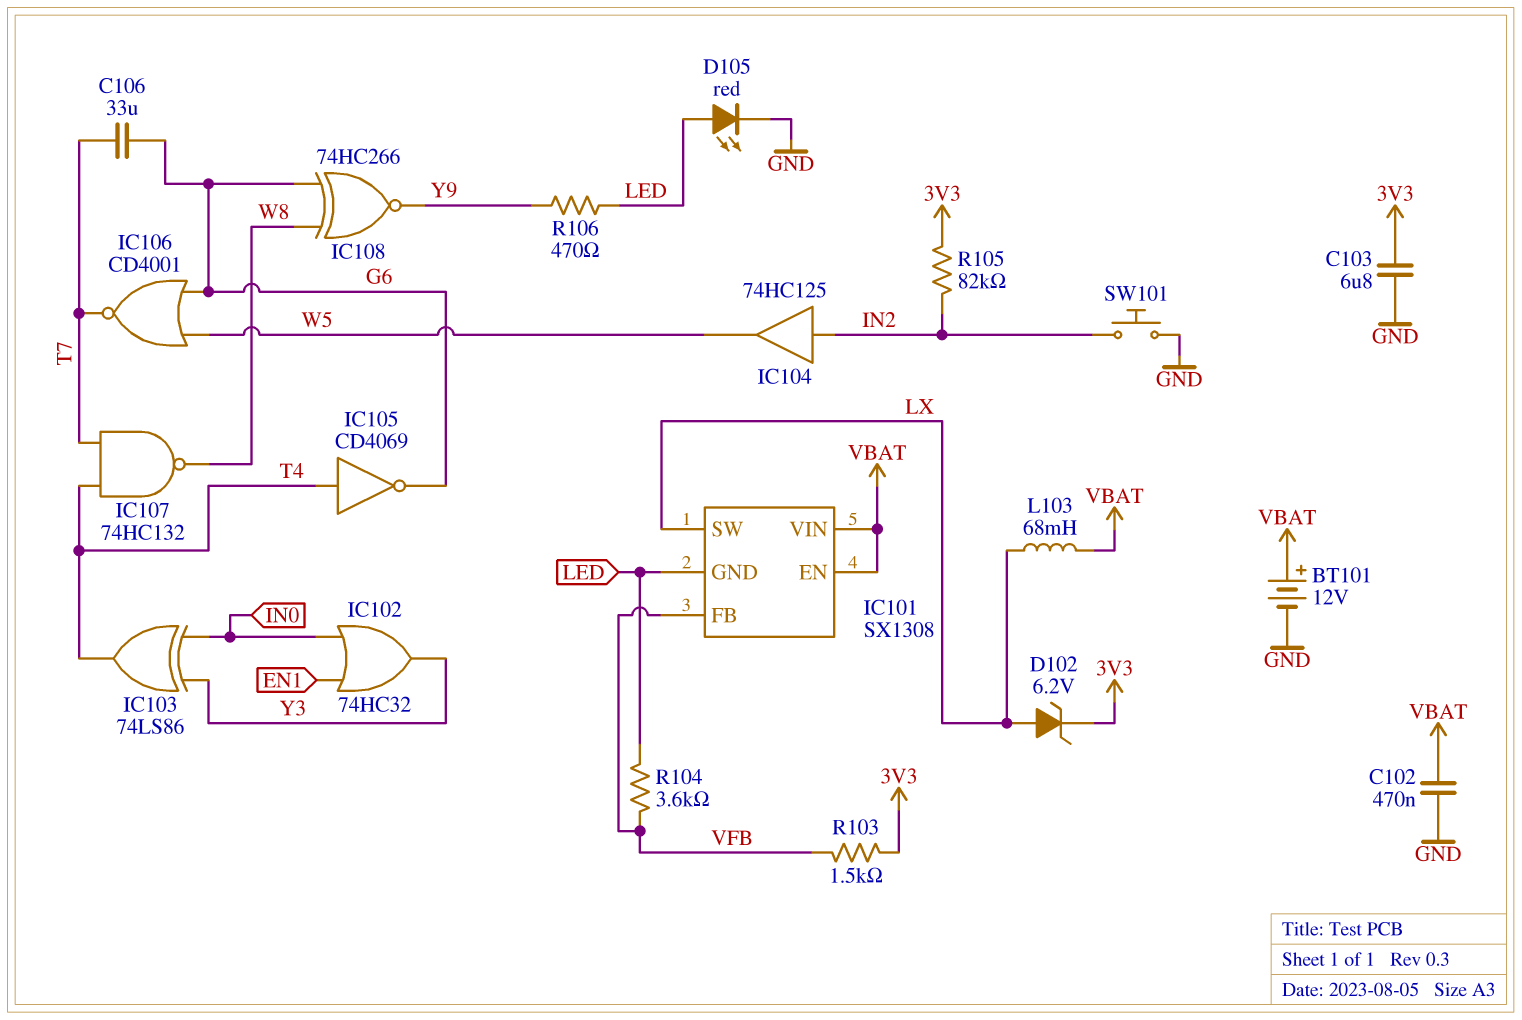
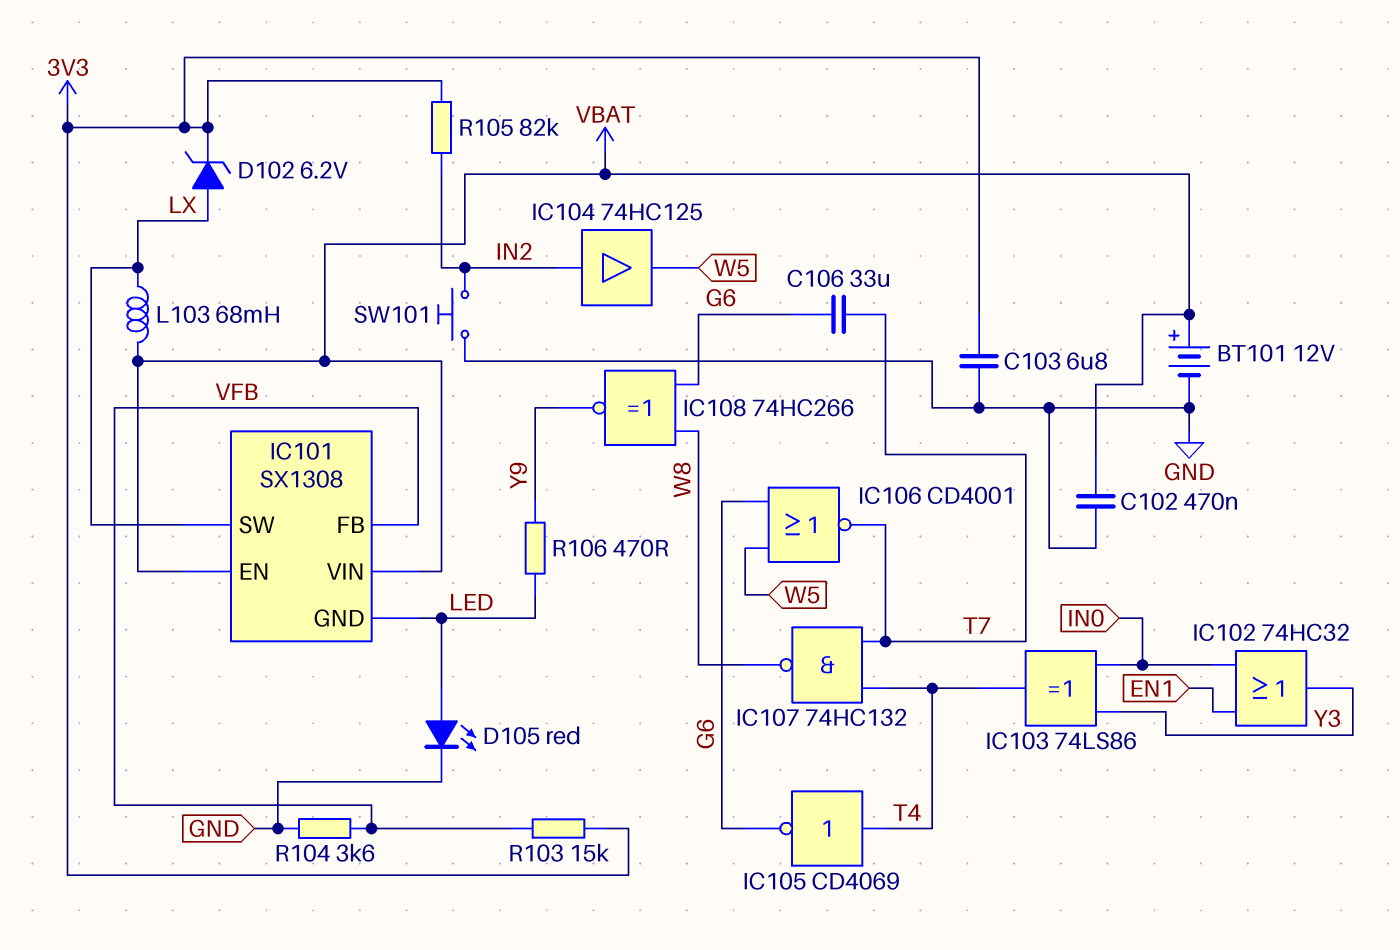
R103: 1.5k (3V3, VFB) -> 15k (3V3, VFB)
R104: 3.6k (LED, VFB) -> 3.6k (GND, VFB)

